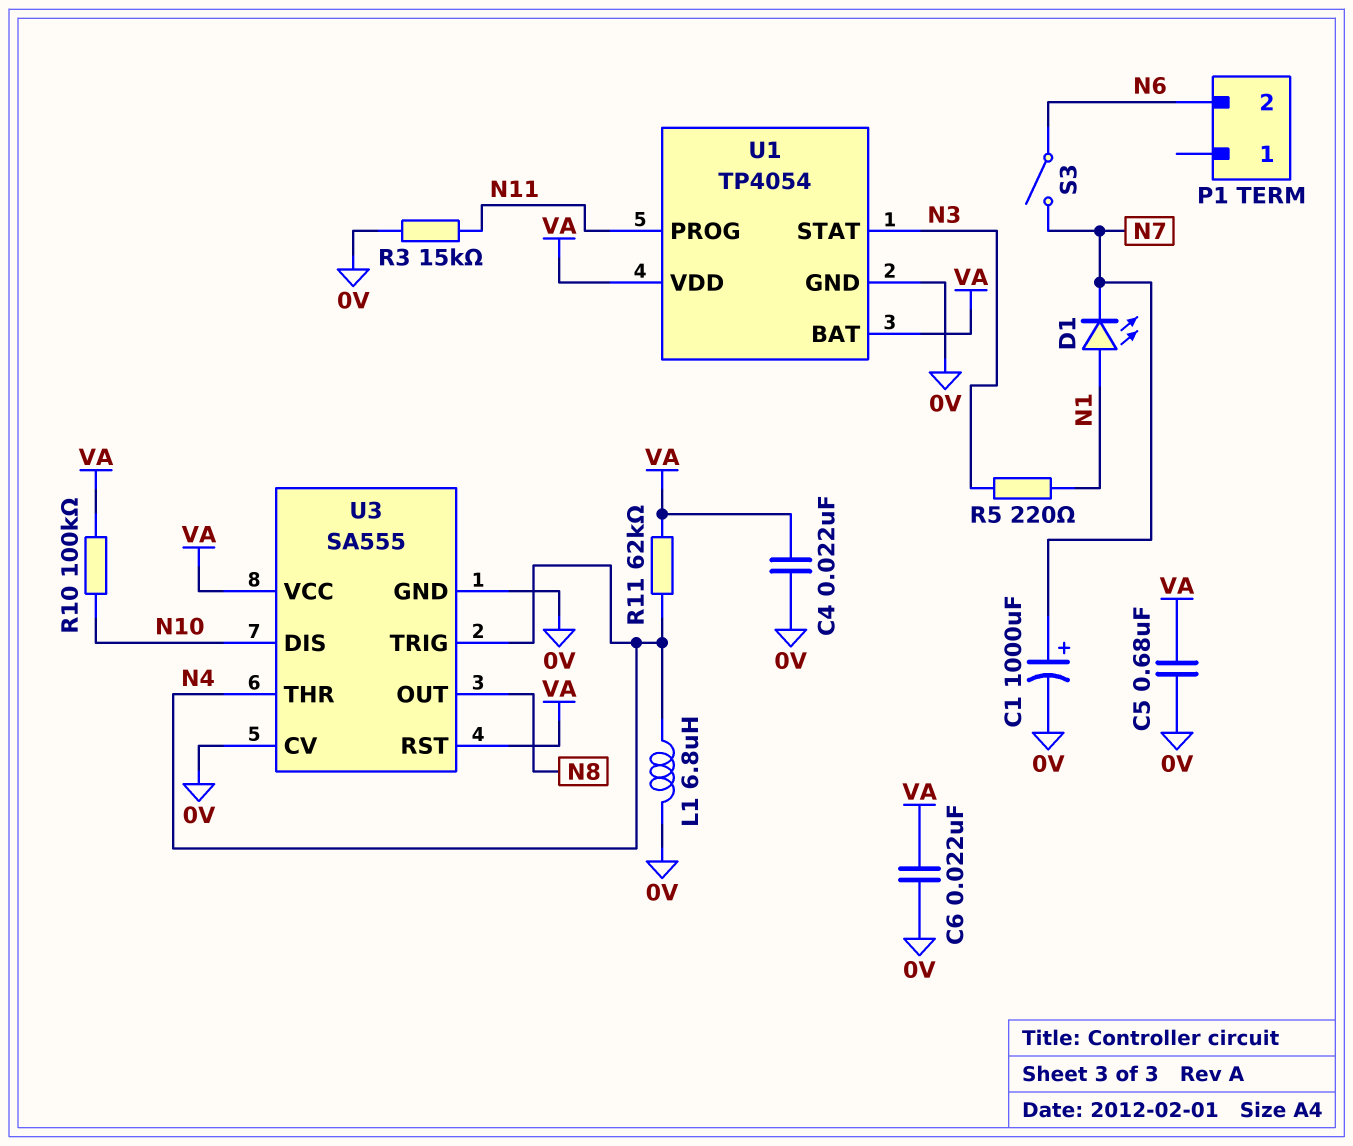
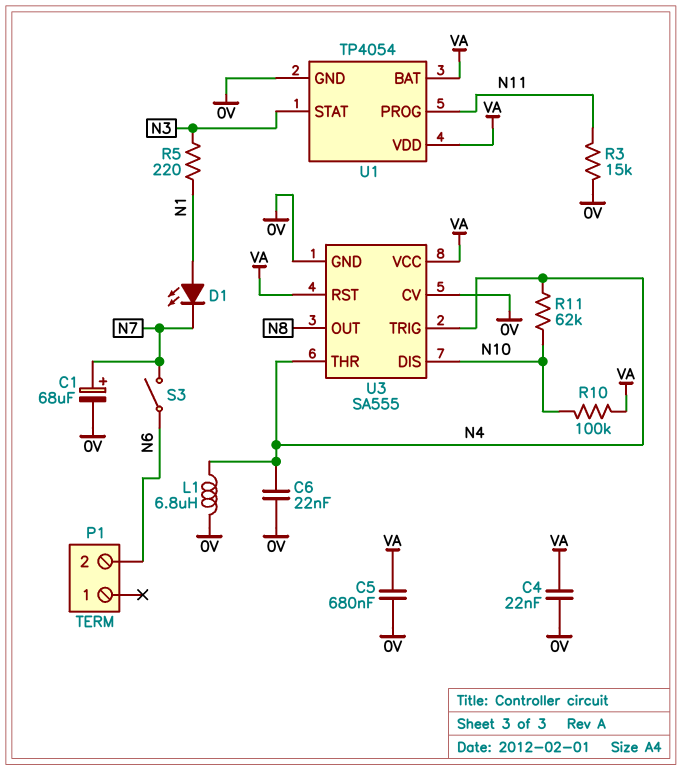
C1: 1000uF (plus N7, minus 0V) -> 68uF (plus N7, minus 0V)
C6: 22nF (0V, VA) -> 22nF (0V, N4)
R11: 62k (N4, VA) -> 62k (N4, N10)

